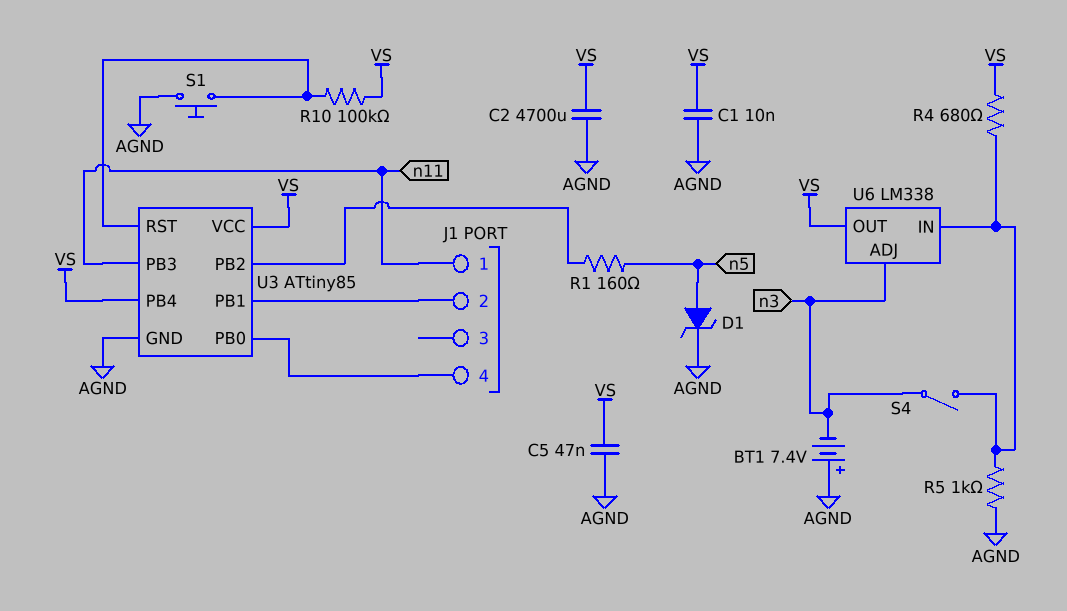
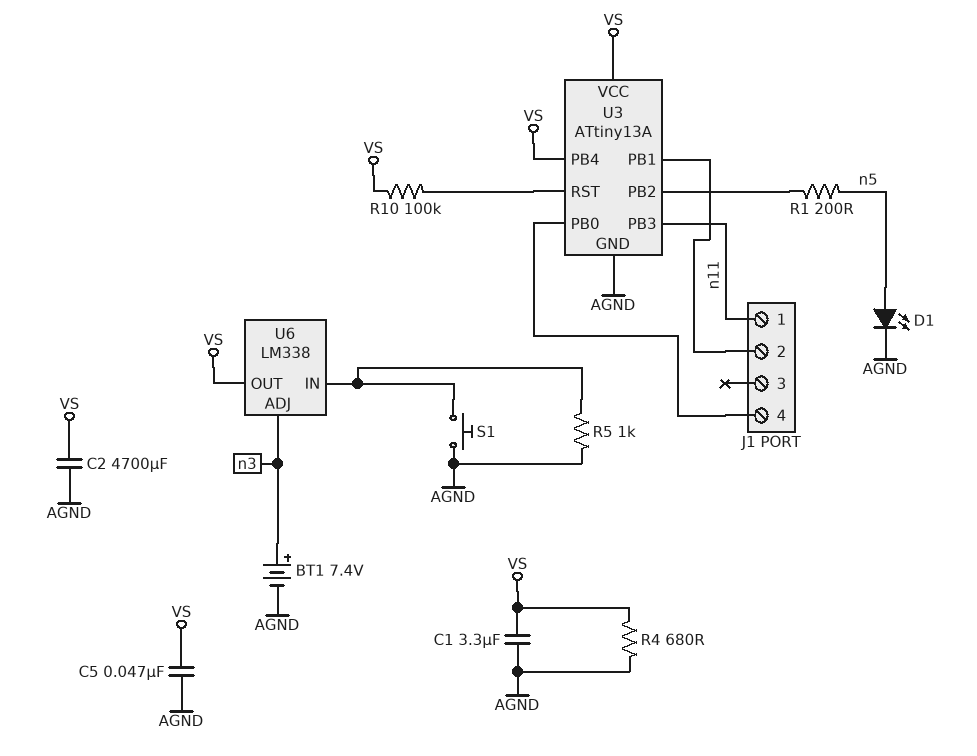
BT1: 7.4V (plus AGND, minus n3) -> 7.4V (plus n3, minus AGND)
C1: 10nF (AGND, VS) -> 3.3uF (AGND, VS)
D1: zener (A n5, K AGND) -> LED (A n5, K AGND)
R1: 160 (U3/PB2, n5) -> 200 (U3/PB2, n5)
R4: 680 (U6/IN, VS) -> 680 (AGND, VS)
S1: button (AGND, U3/RST) -> button (AGND, U6/IN)
S4: switch (U6/IN, n3) -> none
U3: ATtiny85 -> ATtiny13A

